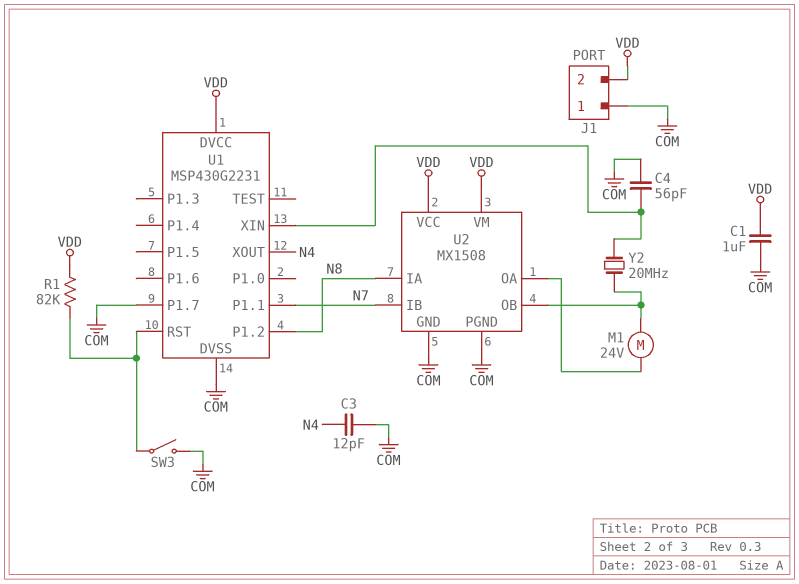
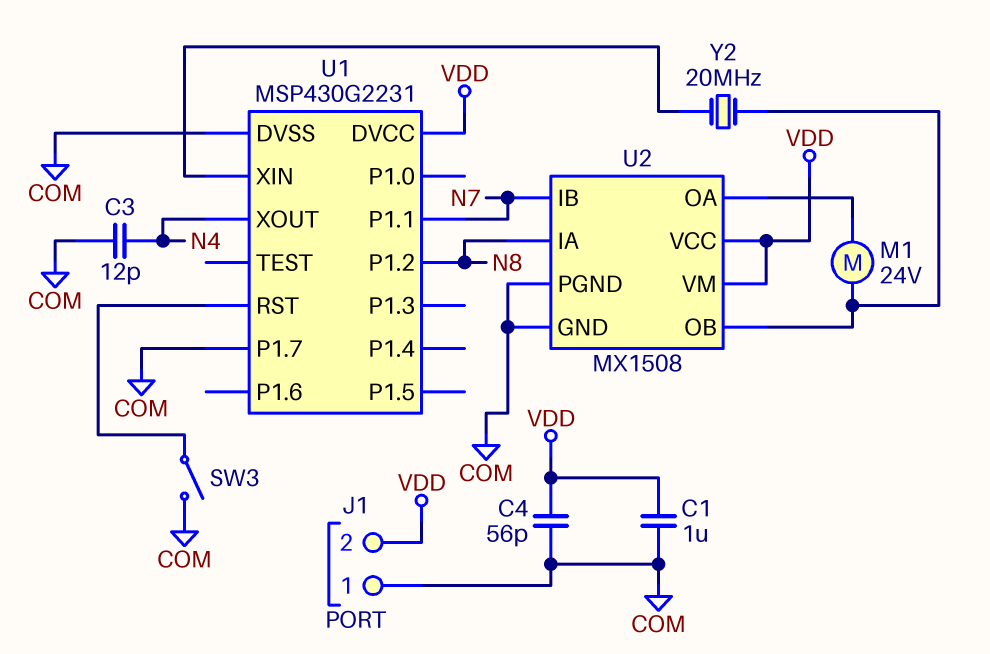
C4: 56pF (COM, U1/XIN) -> 56pF (COM, VDD)
R1: 82k (U1/RST, VDD) -> none

